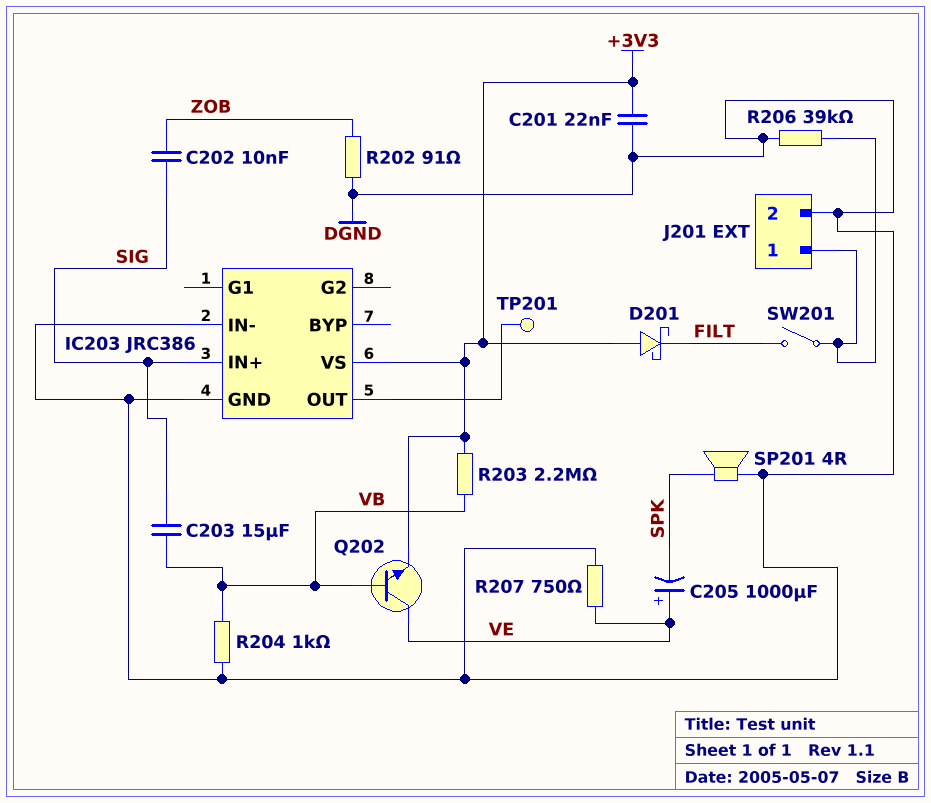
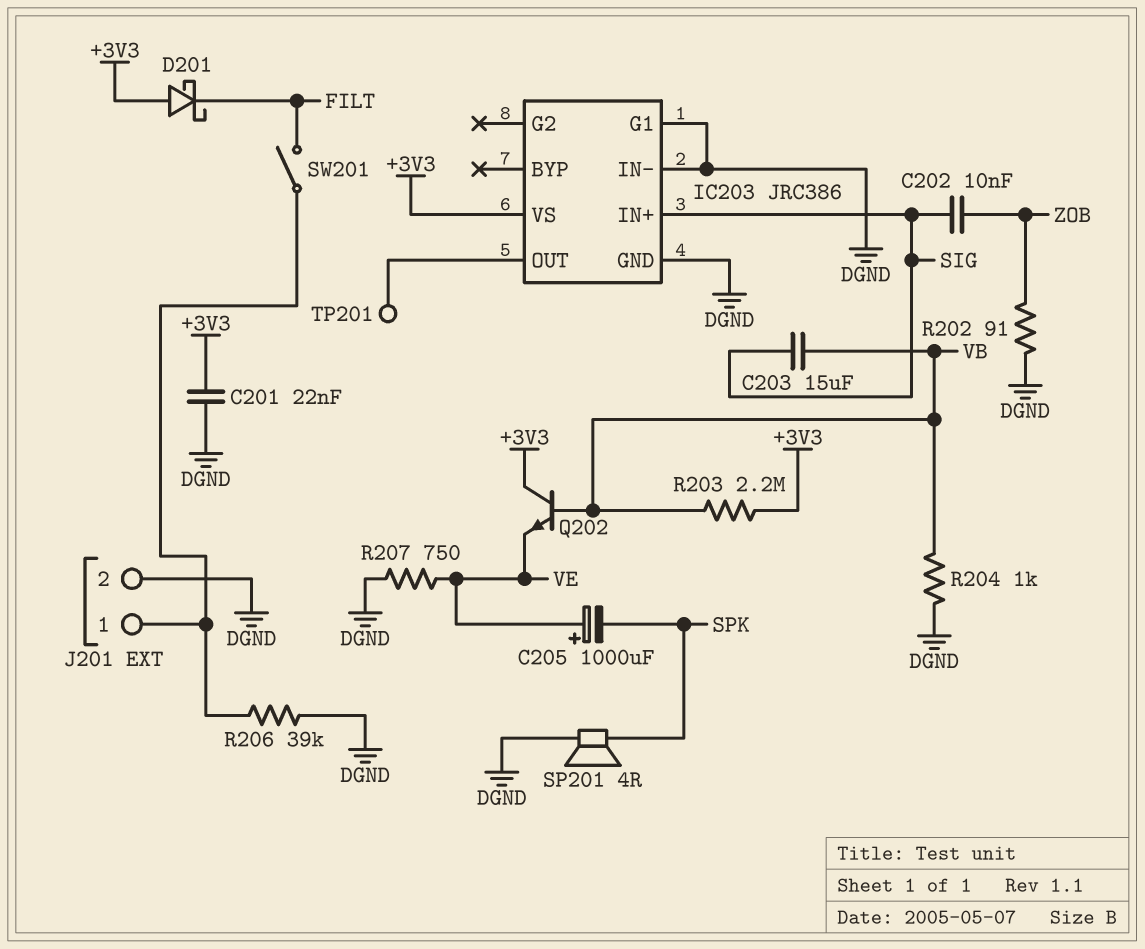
IC203 pin G1: none -> DGND
Q202: NPN (B VB, C VE, E +3V3) -> NPN (B VB, C +3V3, E VE)

